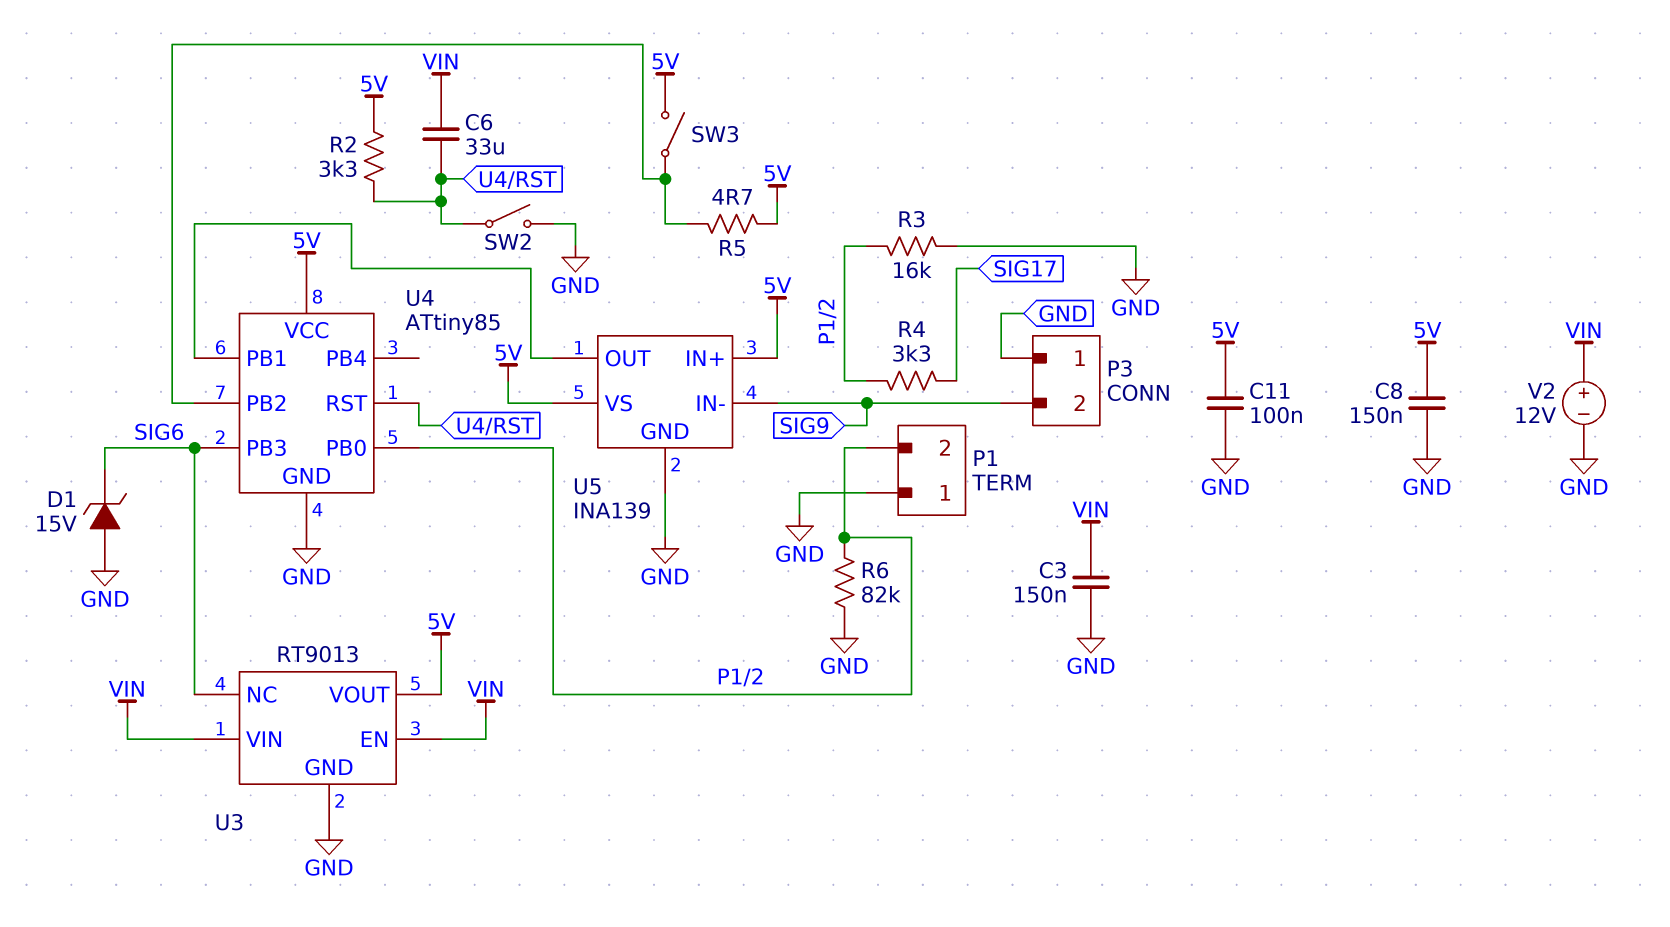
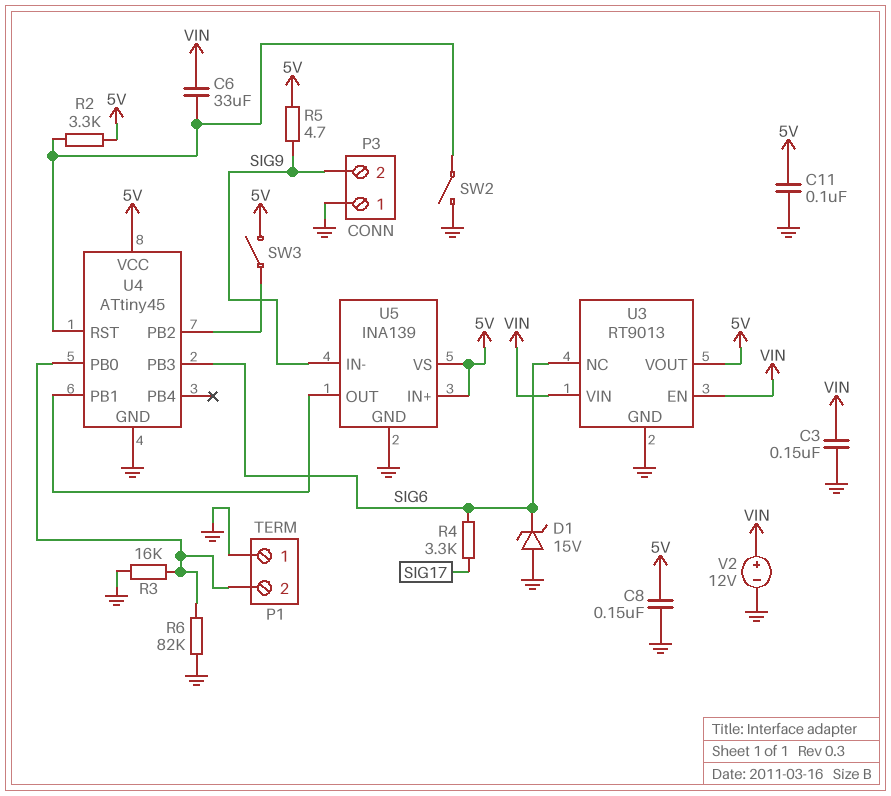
R4: 3.3k (P1/2, SIG17) -> 3.3k (SIG6, SIG17)
R5: 4.7 (5V, U4/PB2) -> 4.7 (5V, SIG9)
U4: ATtiny85 -> ATtiny45

